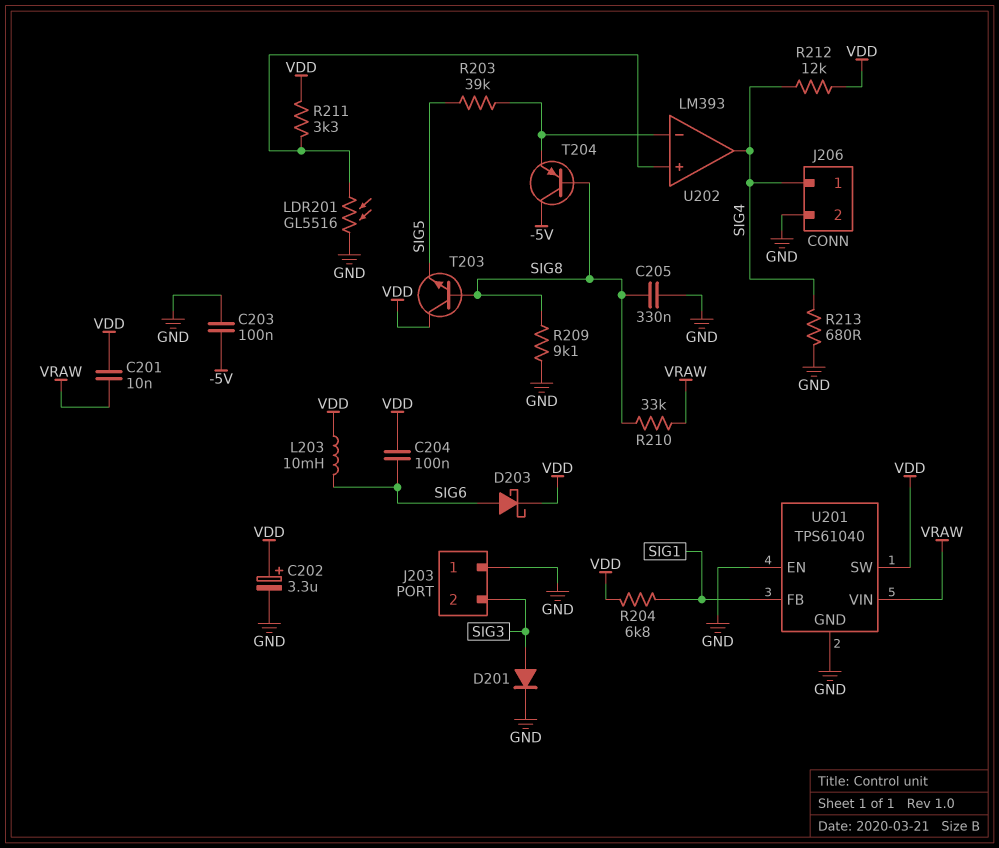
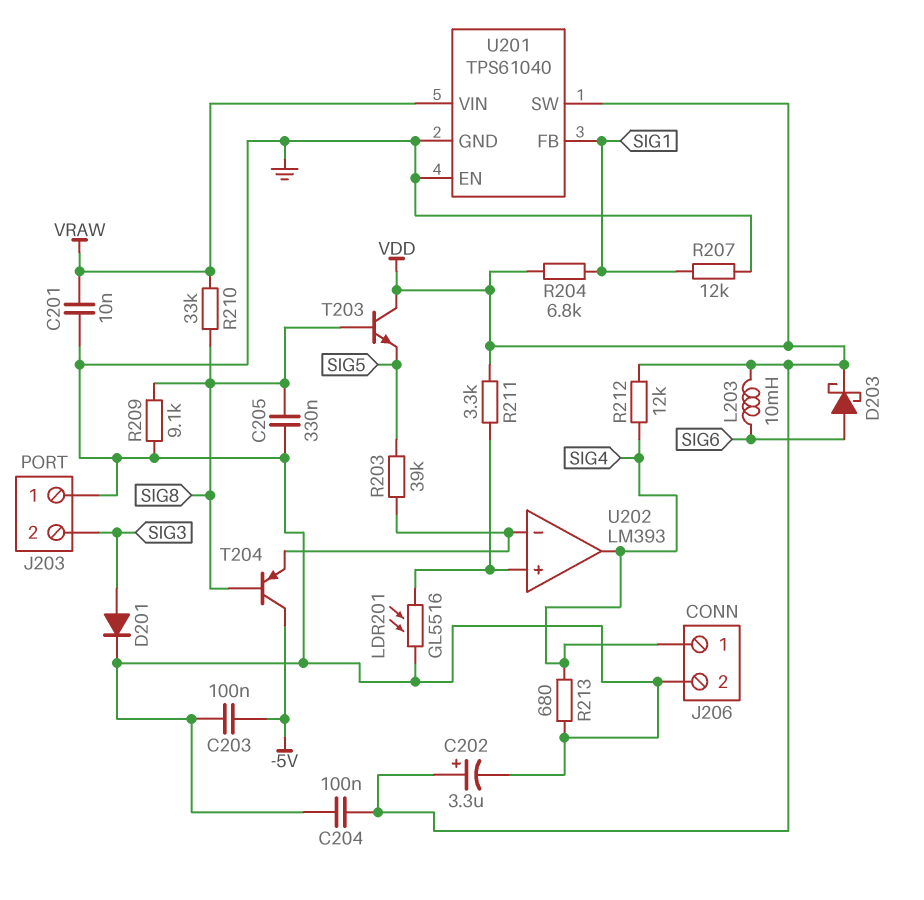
C201: 10nF (VDD, VRAW) -> 10nF (GND, VRAW)
C204: 100nF (SIG6, VDD) -> 100nF (GND, VDD)
R207: none -> 12k (GND, SIG1)

